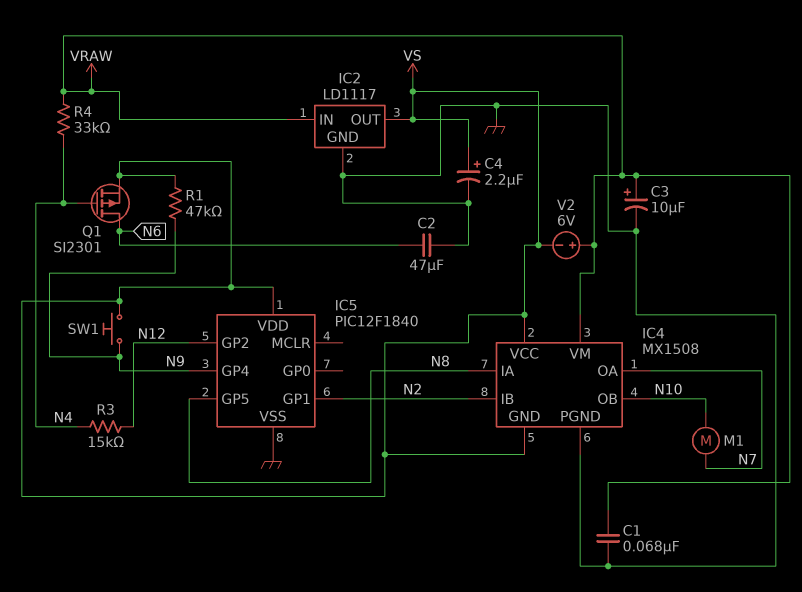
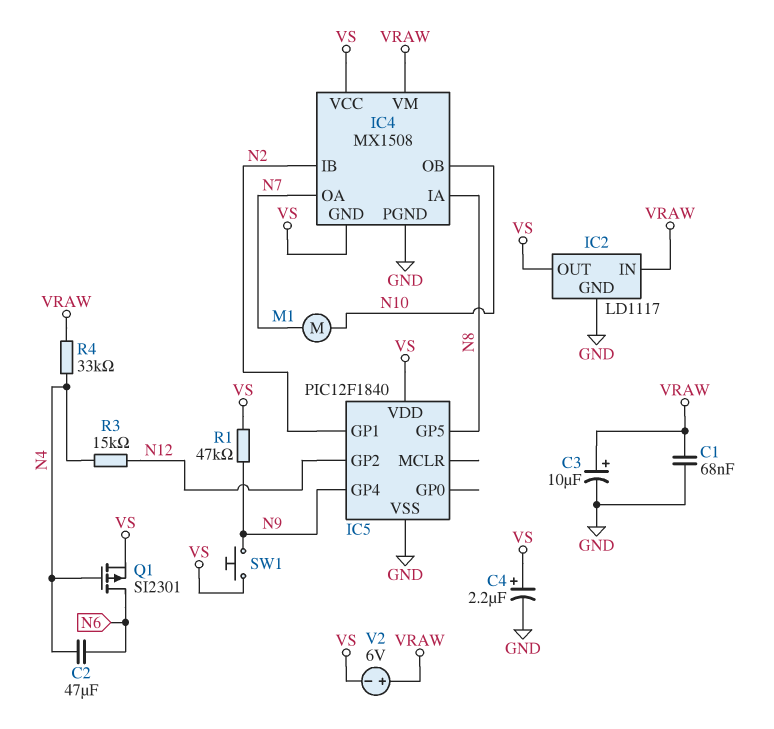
C2: 47uF (GND, N6) -> 47uF (N4, N6)

